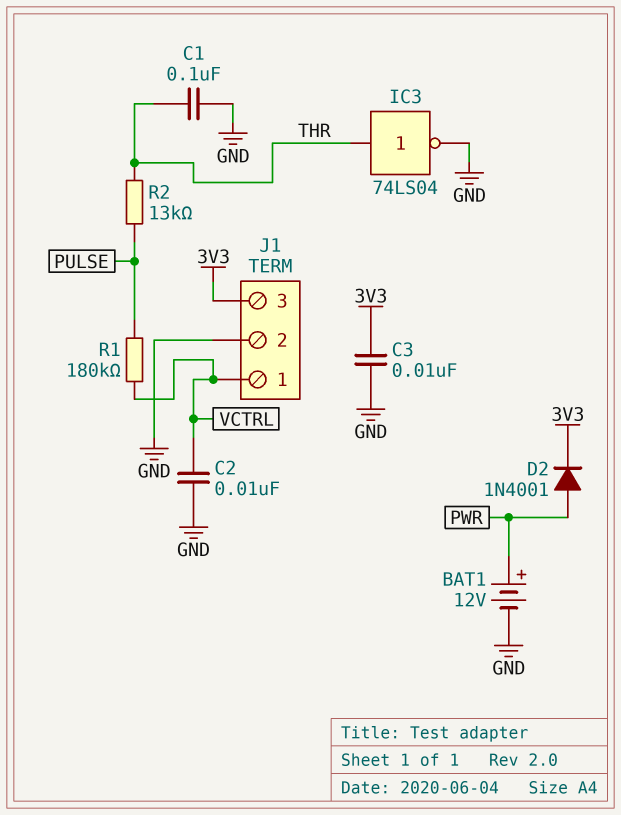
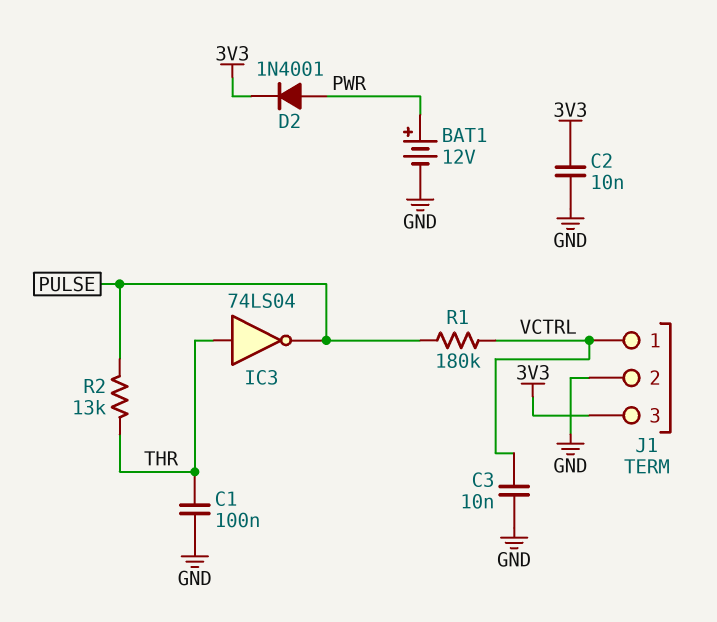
C2: 10nF (GND, VCTRL) -> 10nF (3V3, GND)
C3: 10nF (3V3, GND) -> 10nF (GND, VCTRL)
IC3: NOT 74LS04 (in THR, out GND) -> NOT 74LS04 (in THR, out PULSE)

